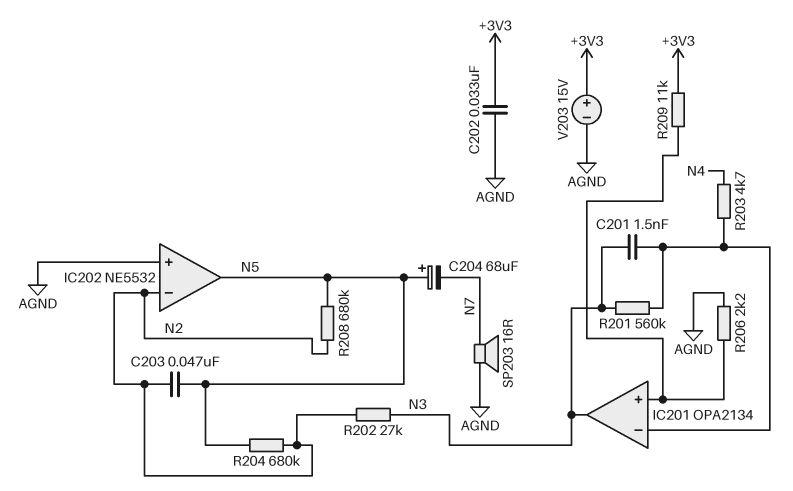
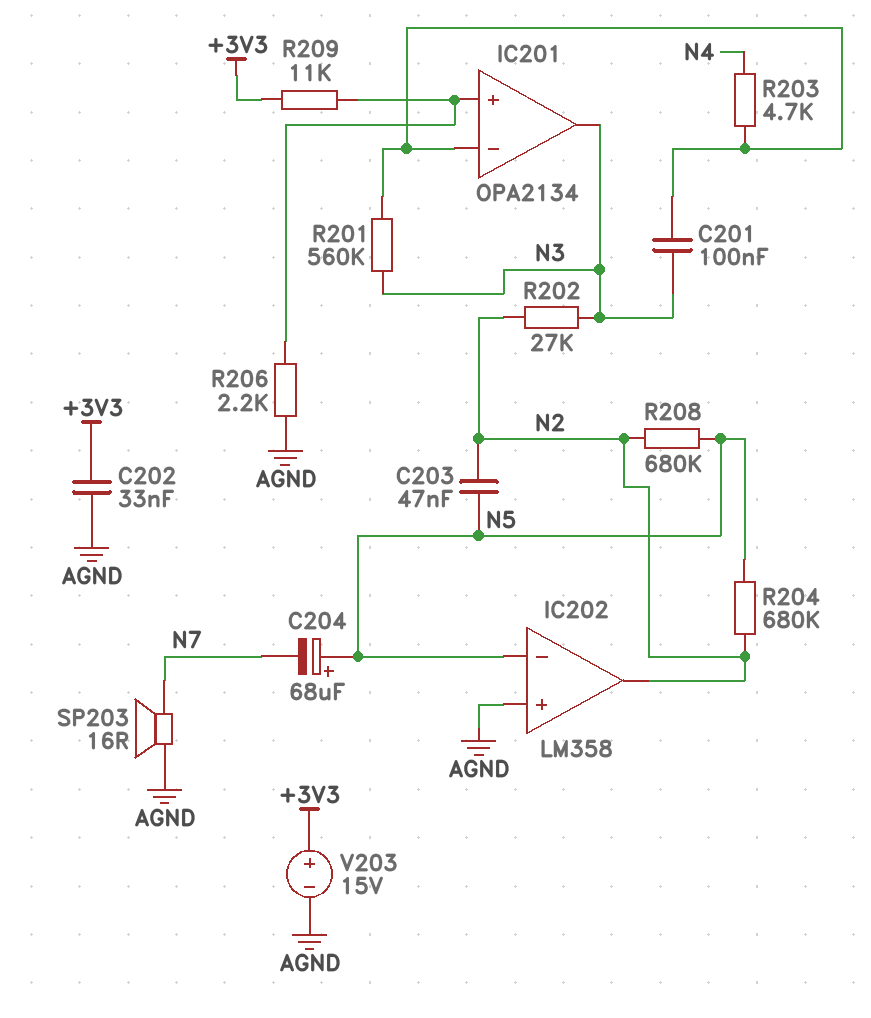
C201: 1.5nF (IC201/in-, N3) -> 100nF (IC201/in-, N3)
IC202: NE5532 -> LM358
IC202 pin in-: N2 -> N5
IC202 pin out: N5 -> N2

